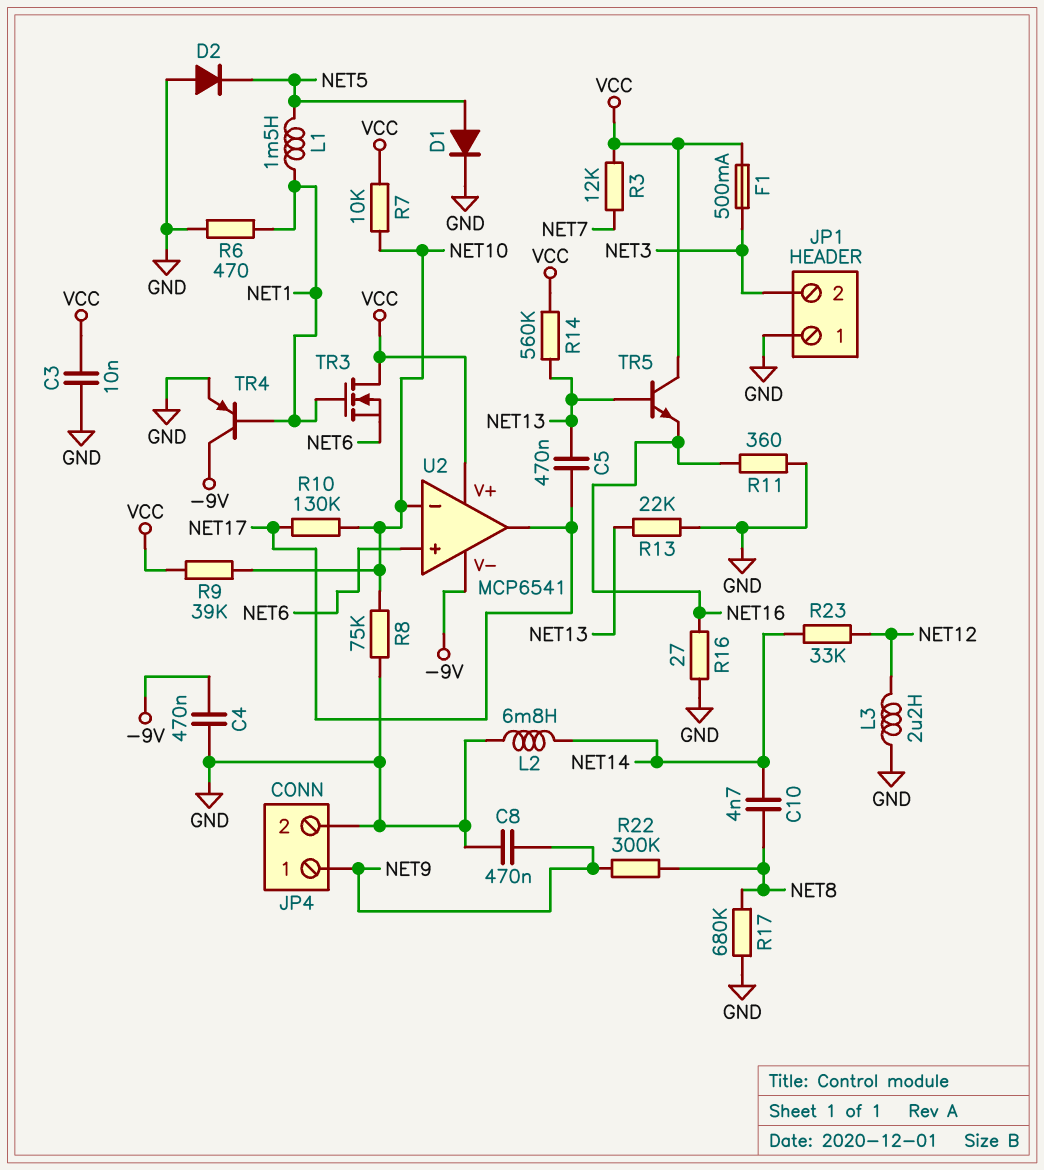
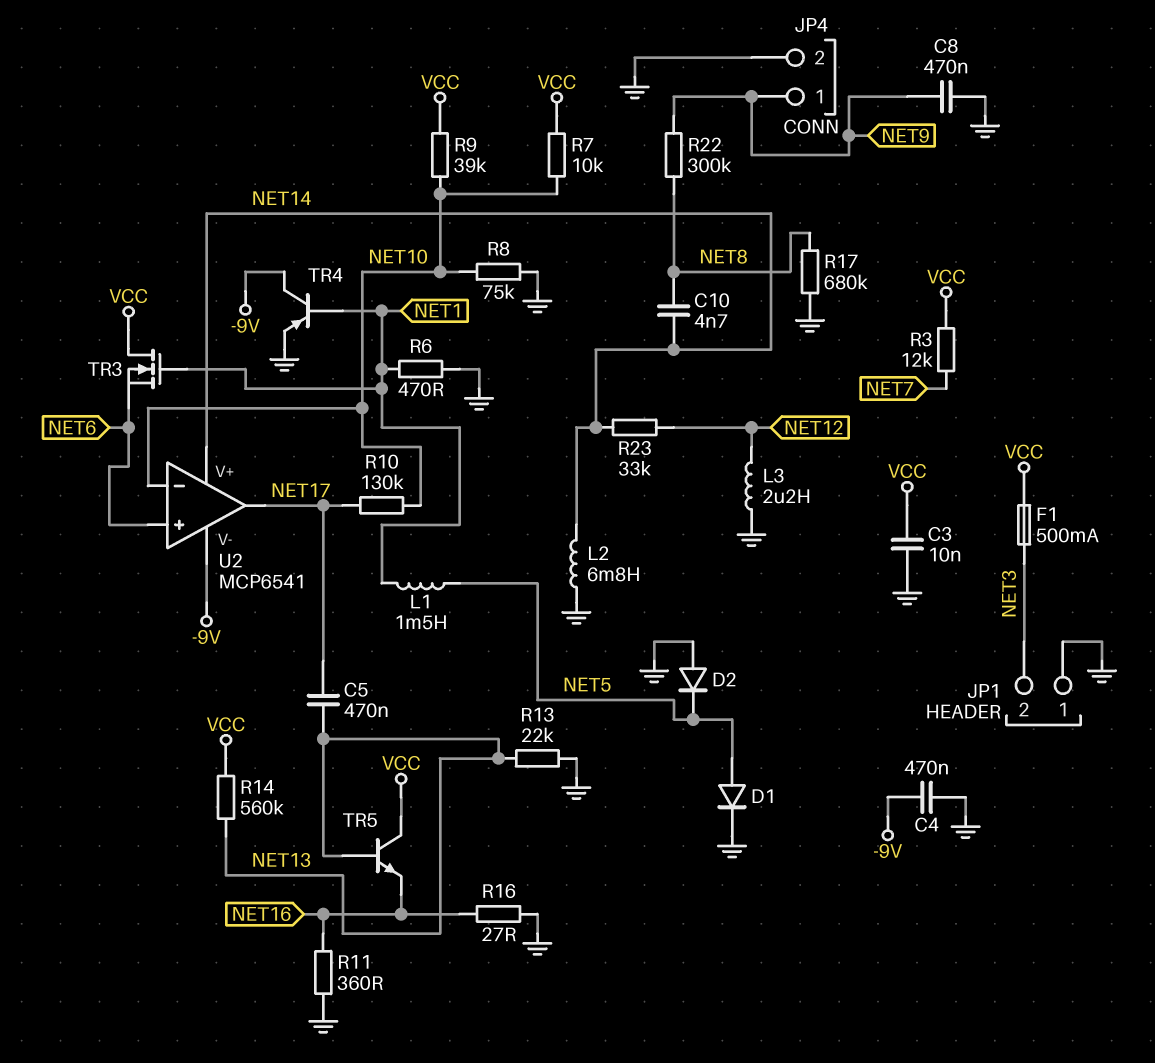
U2 pin V+: VCC -> NET14

